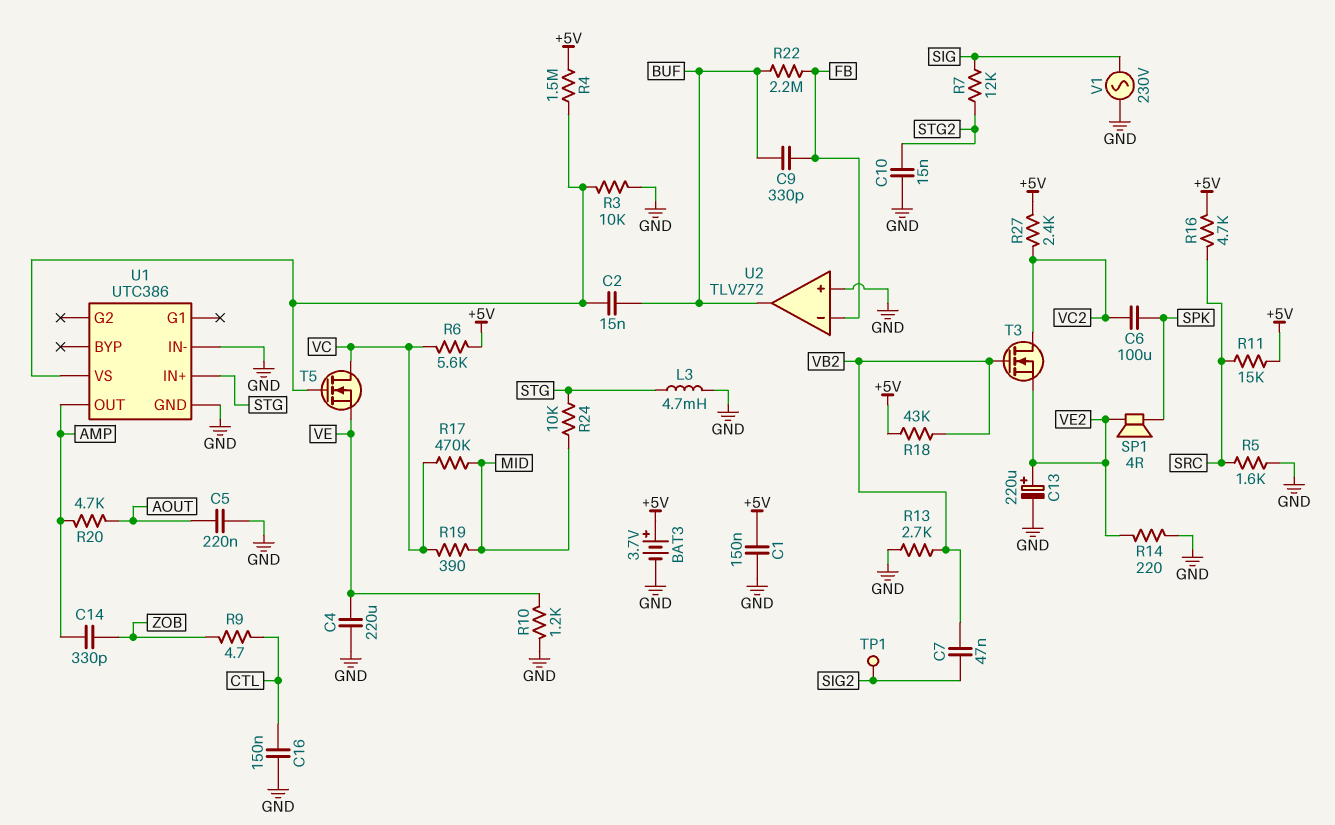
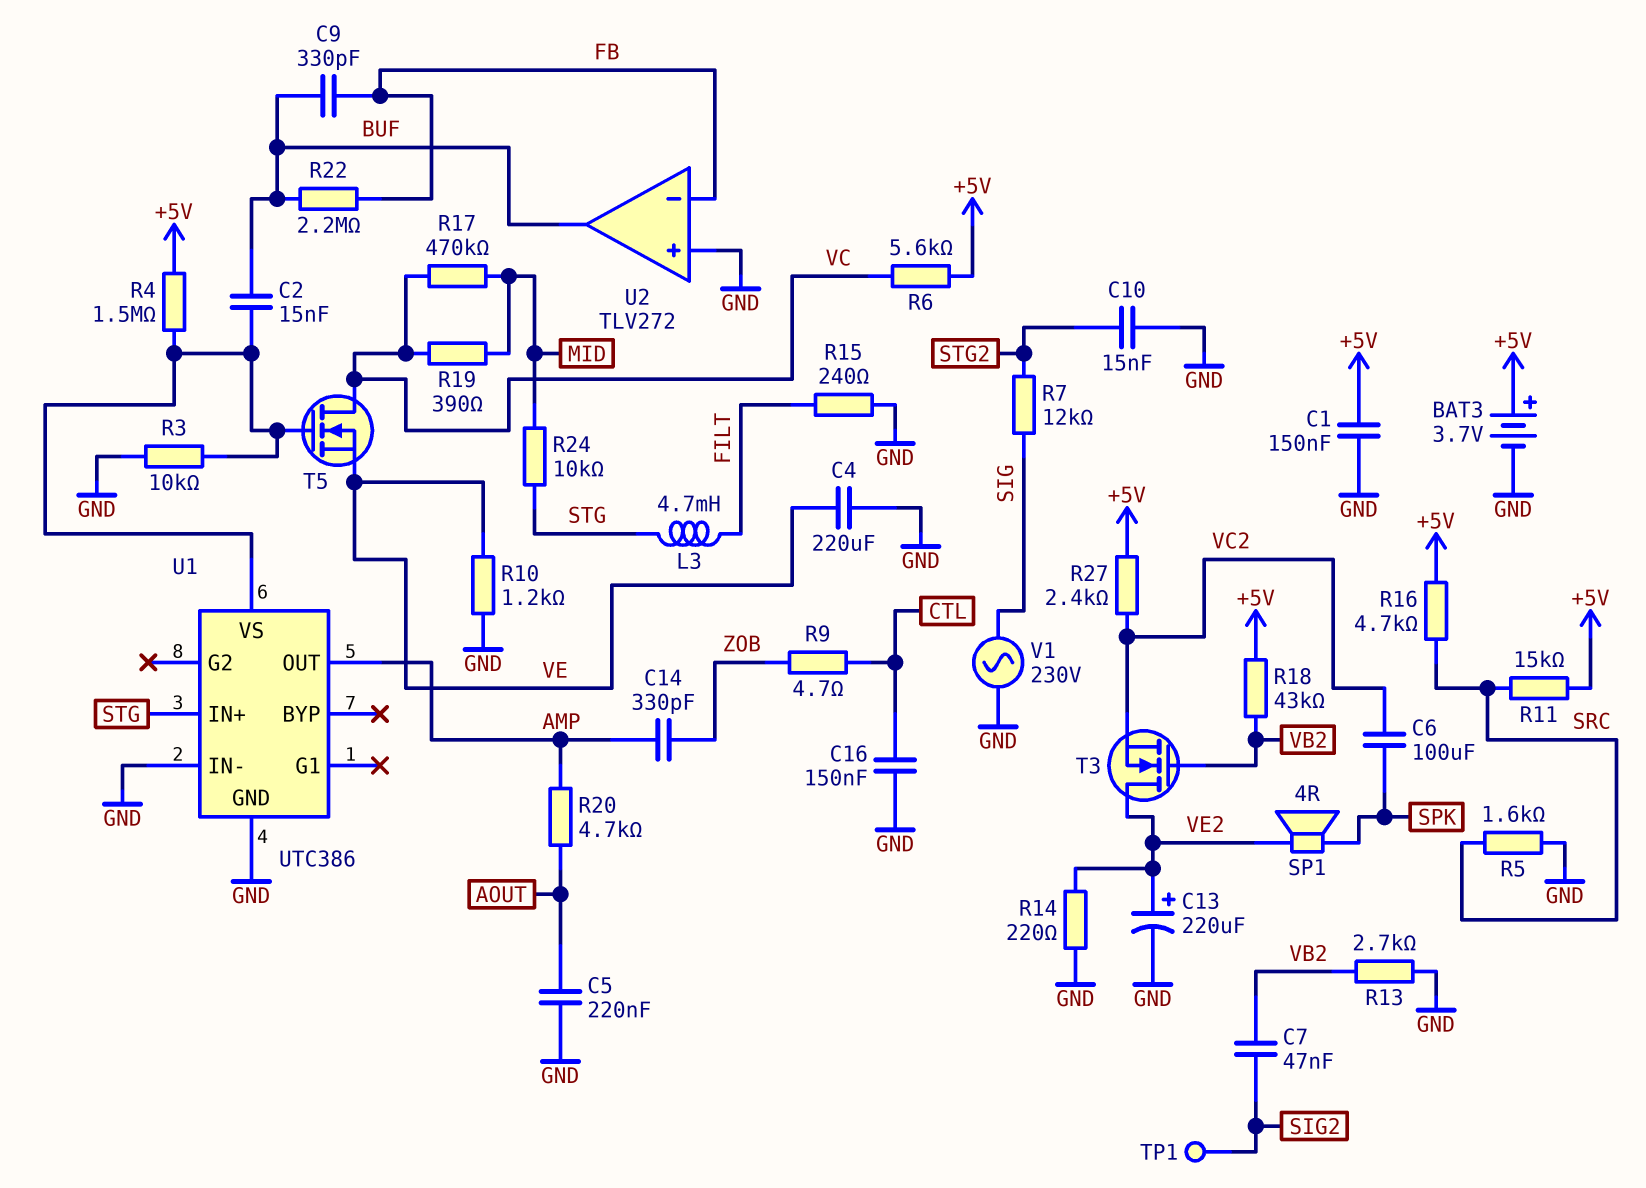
L3: 4.7mH (GND, STG) -> 4.7mH (FILT, STG)
R15: none -> 240 (FILT, GND)
T3: NMOS (G VB2, D VC2, S VE2) -> NMOS (G VB2, D VE2, S VC2)

